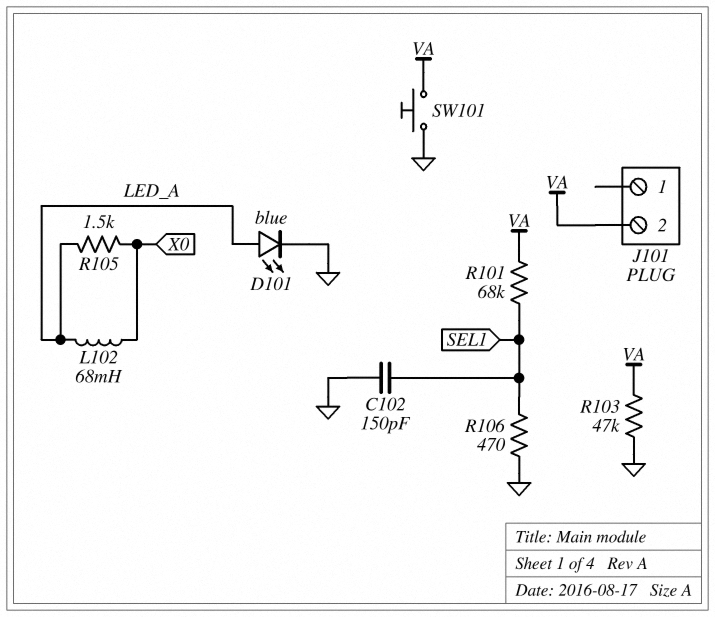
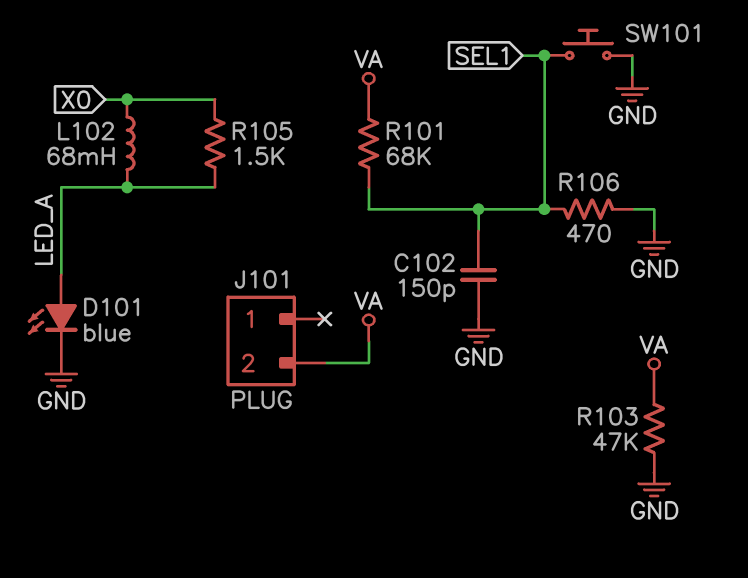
SW101: button (GND, VA) -> button (GND, SEL1)

